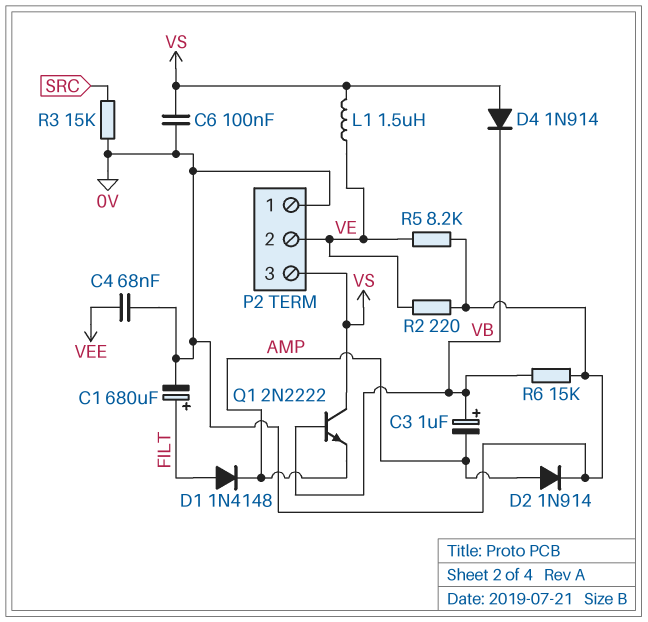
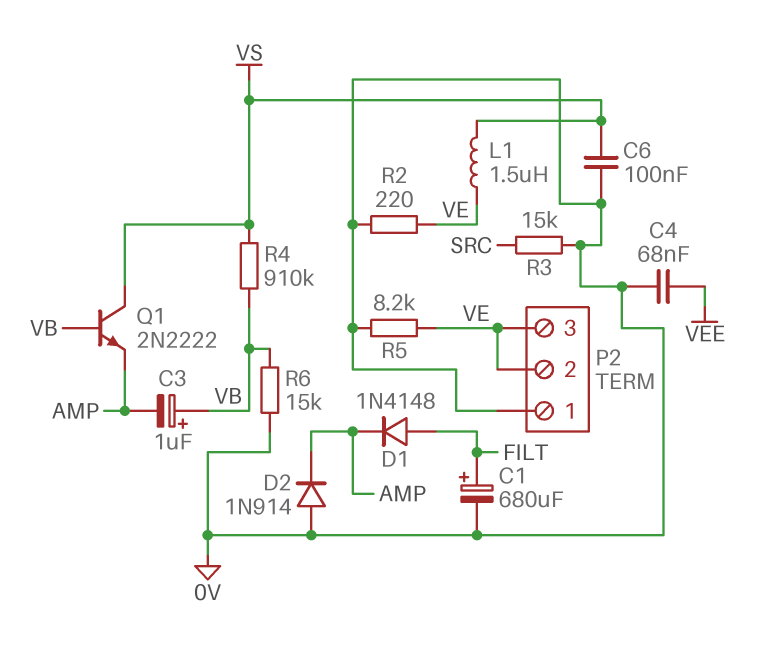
D2: diode 1N914 (A AMP, K 0V) -> diode 1N914 (A 0V, K AMP)
D4: diode 1N914 (A VS, K VB) -> none
P2 pin 3: VS -> VE
R4: none -> 910k (VB, VS)

